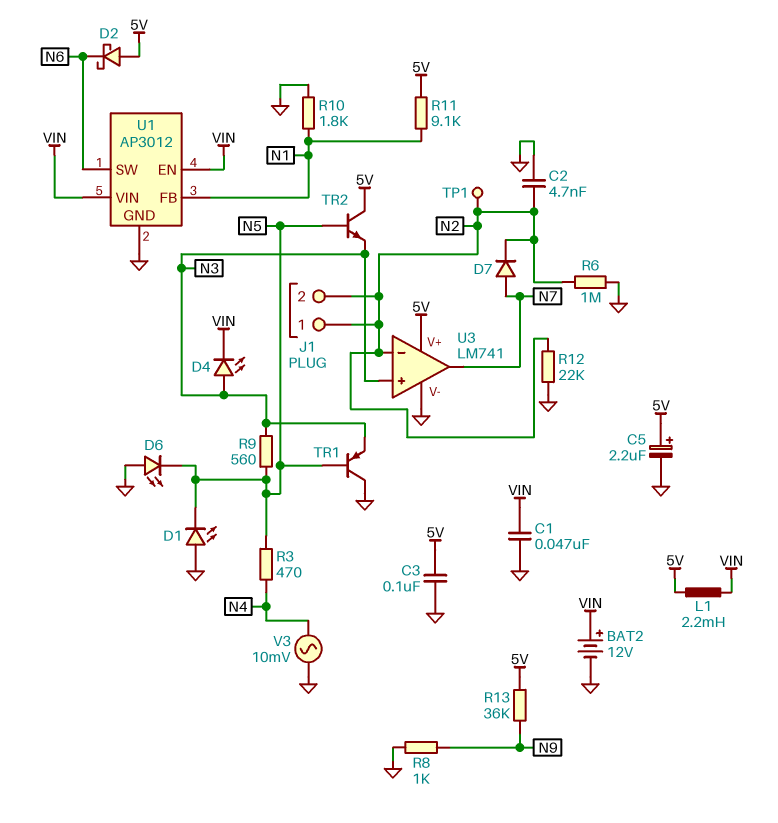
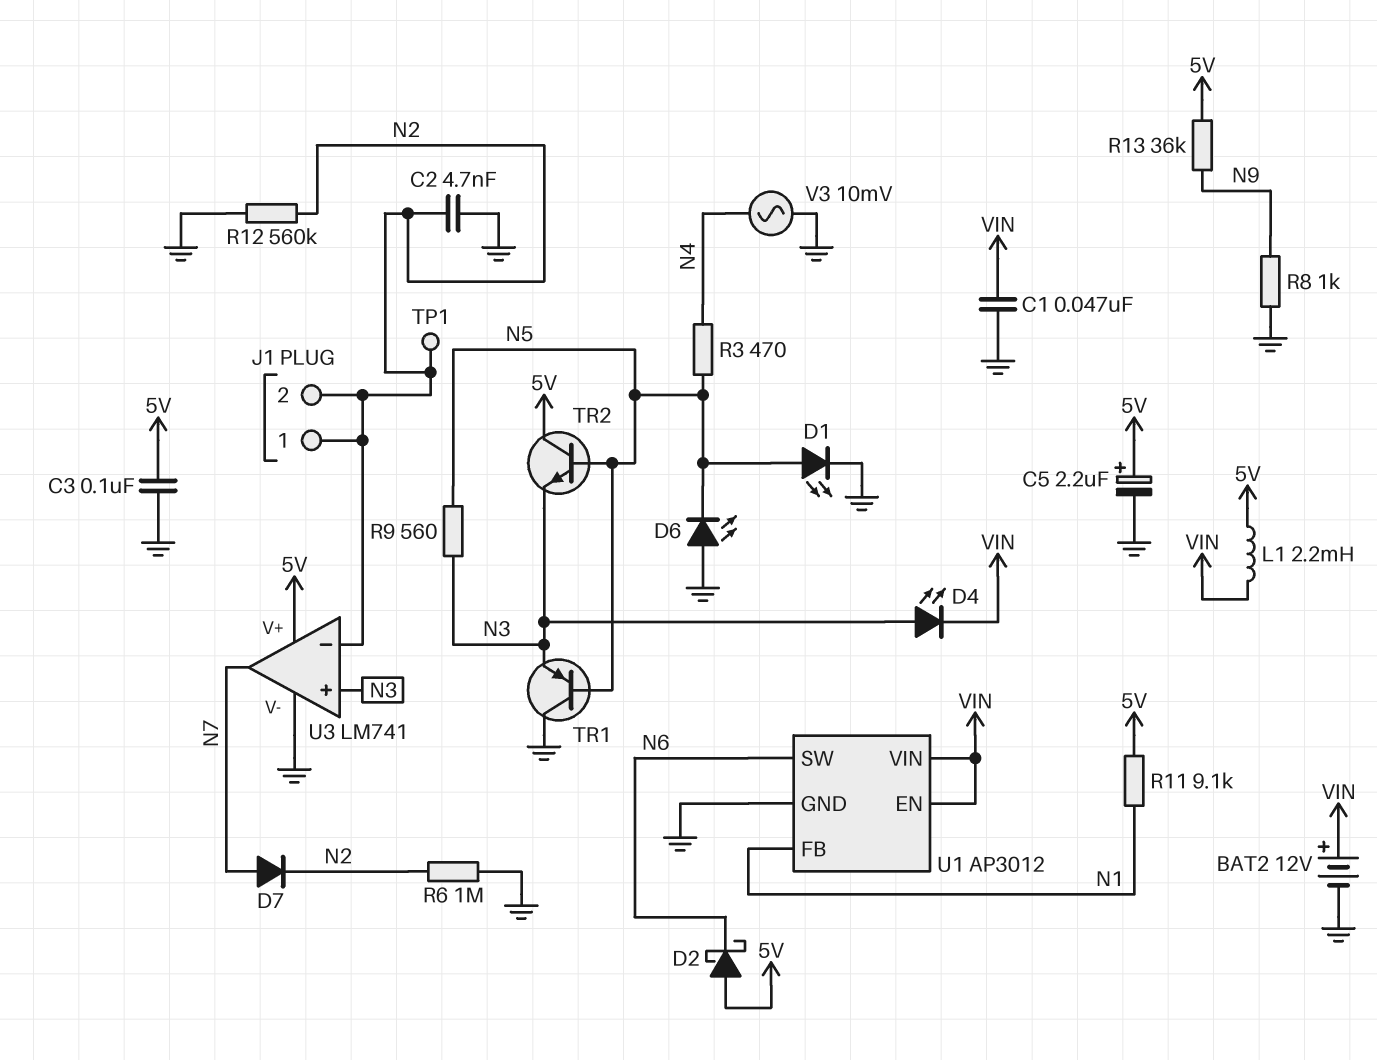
D1: LED (A GND, K N5) -> LED (A N5, K GND)
R10: 1.8k (GND, N1) -> none
R12: 22k (GND, N2) -> 560k (GND, N2)

